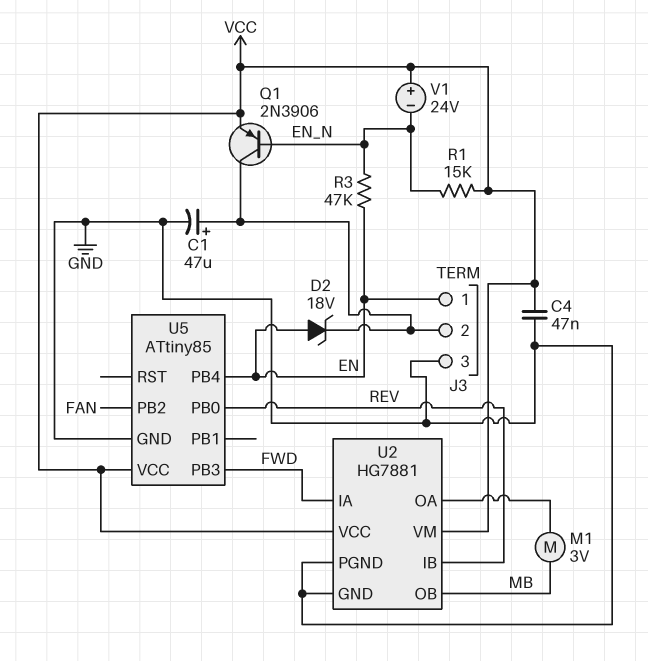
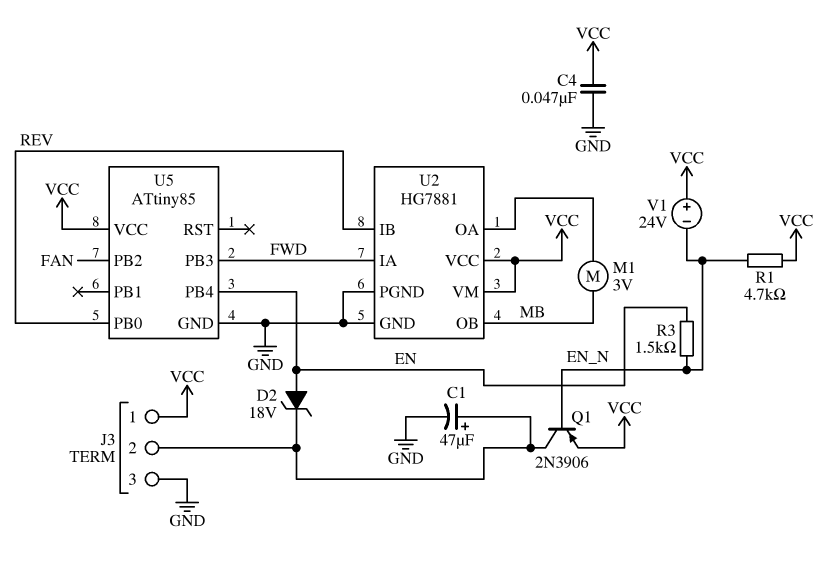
J3 pin 1: EN -> VCC
R1: 15k (EN_N, VCC) -> 4.7k (EN_N, VCC)
R3: 47k (EN, EN_N) -> 1.5k (EN, EN_N)

